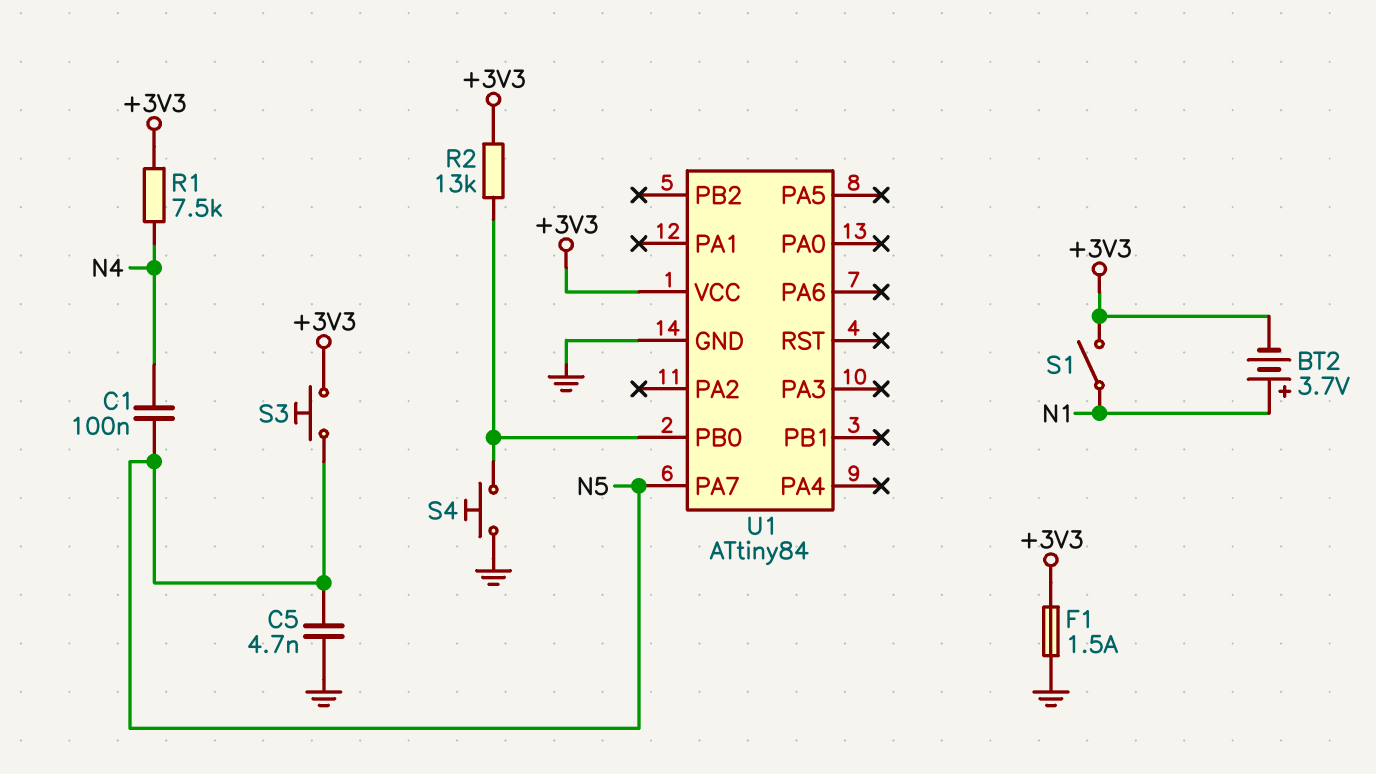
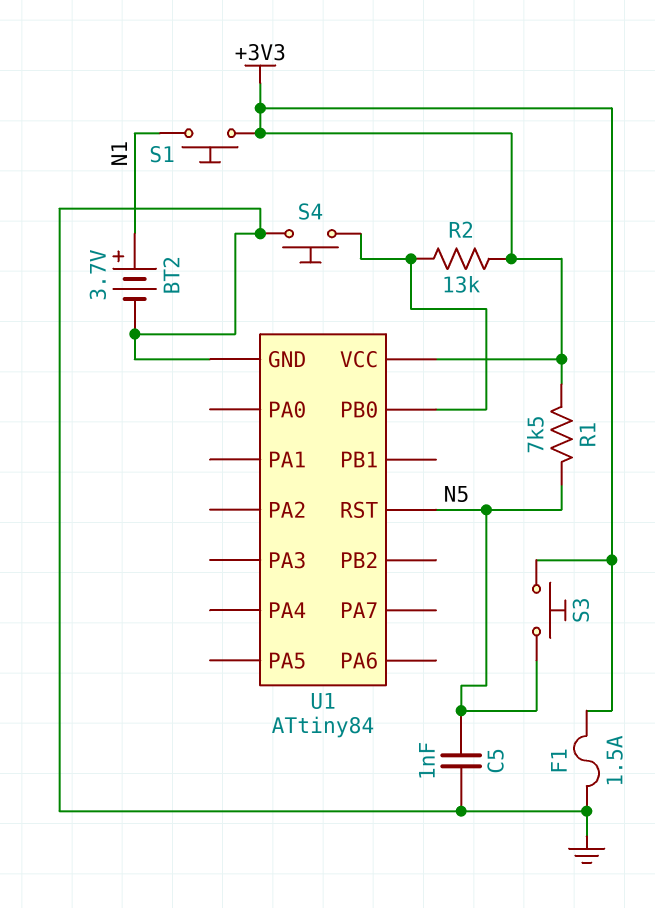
BT2: 3.7V (plus N1, minus +3V3) -> 3.7V (plus N1, minus GND)
C1: 100nF (N4, N5) -> none
C5: 4.7nF (GND, N5) -> 1nF (GND, N5)
R1: 7.5k (+3V3, N4) -> 7.5k (+3V3, N5)
S1: switch (+3V3, N1) -> button (+3V3, N1)
U1 pin PA7: N5 -> none
U1 pin RST: none -> N5

